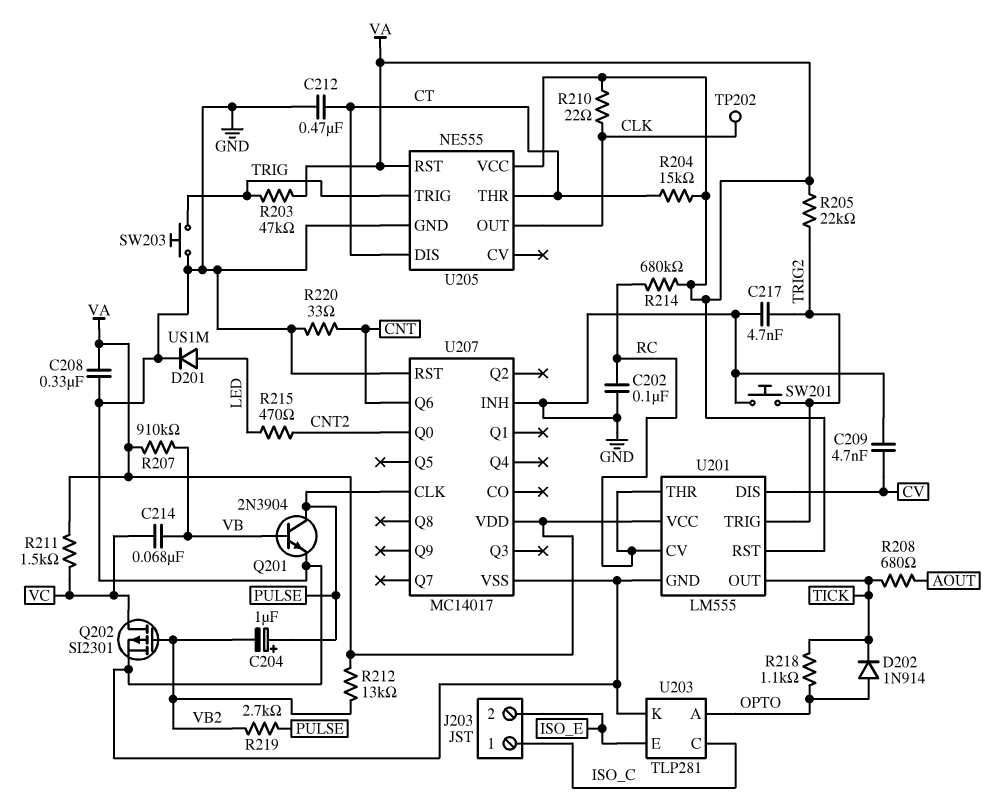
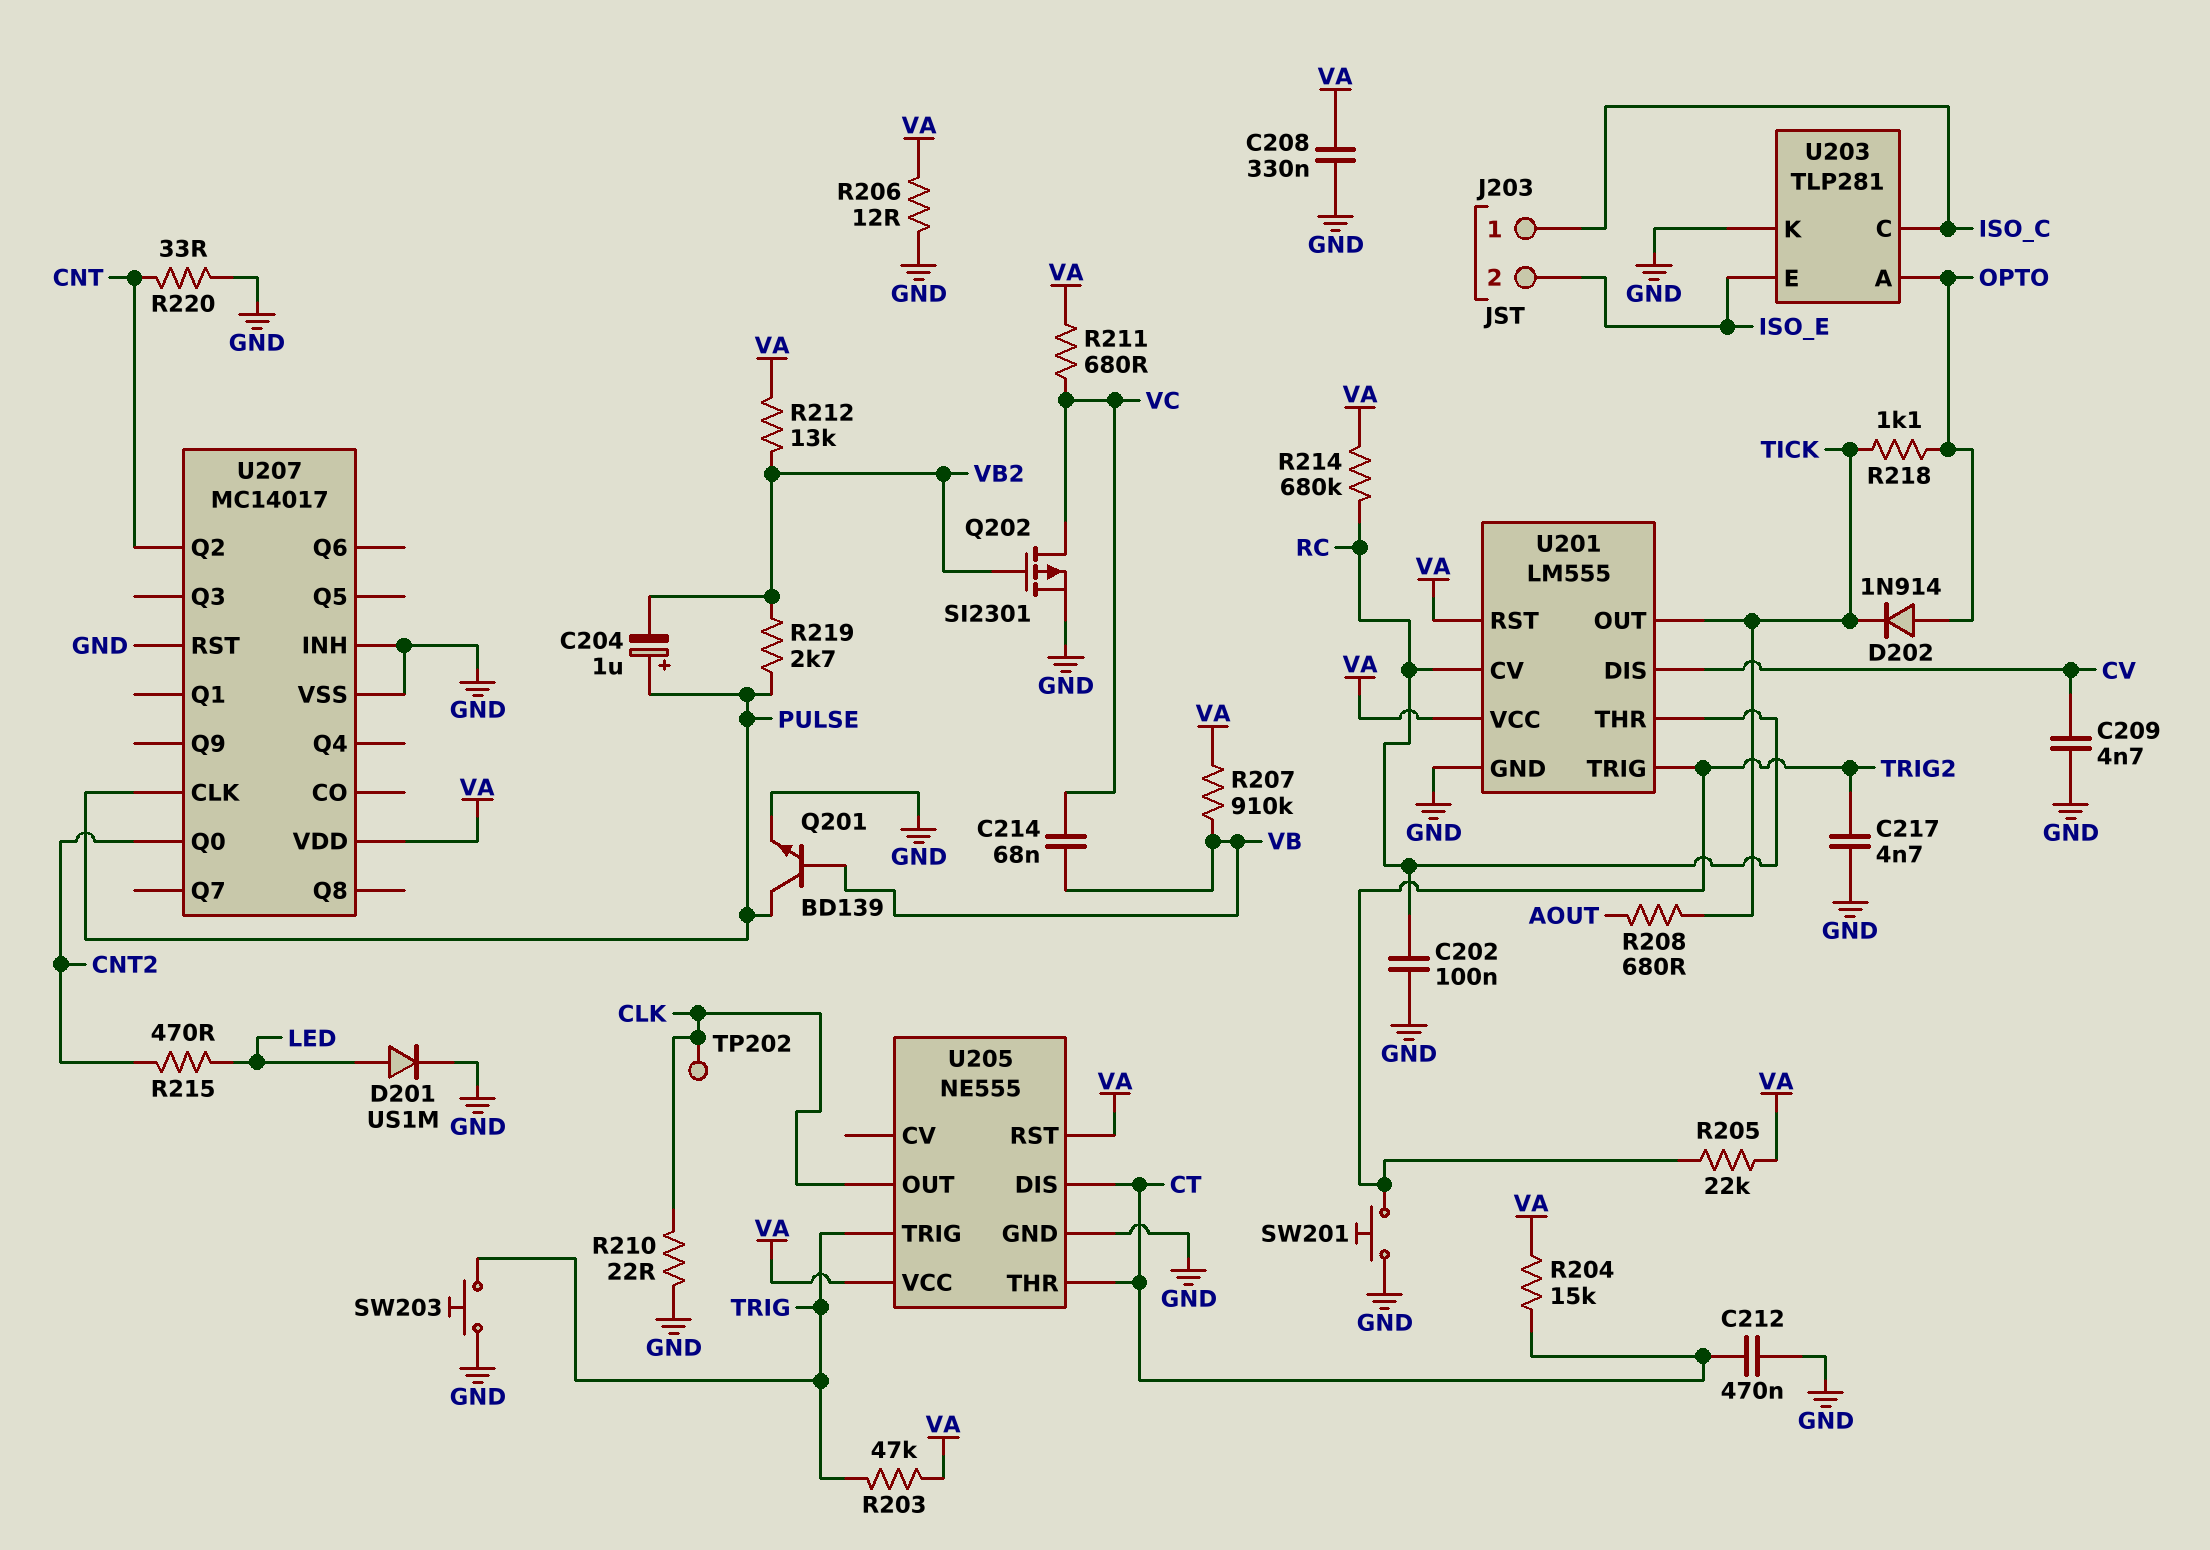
Q201: NPN 2N3904 (B VB, C PULSE, E GND) -> NPN BD139 (B VB, C PULSE, E GND)
R206: none -> 12 (GND, VA)
R210: 22 (CLK, VA) -> 22 (CLK, GND)
R211: 1.5k (VA, VC) -> 680 (VA, VC)
U207 pin Q2: none -> CNT
U207 pin Q6: CNT -> none

